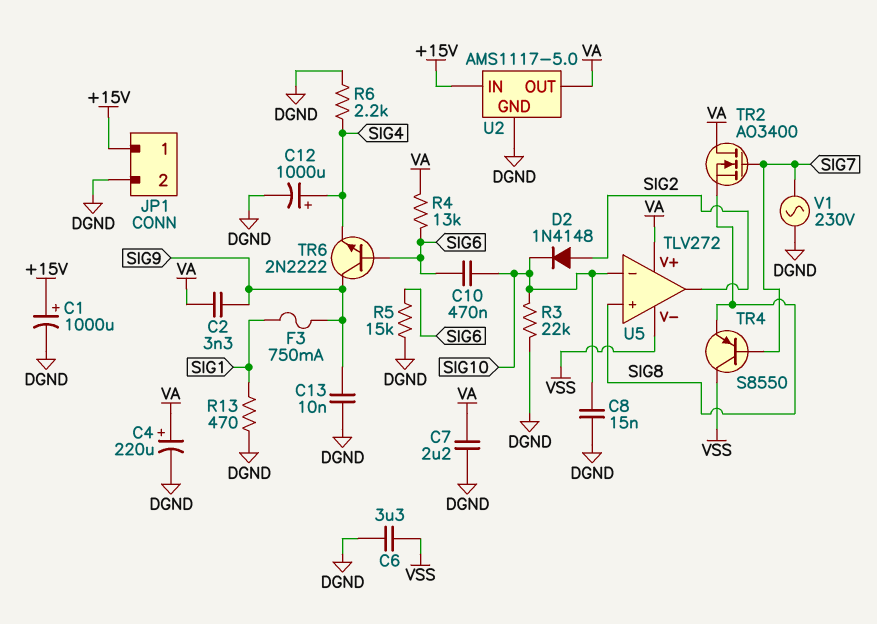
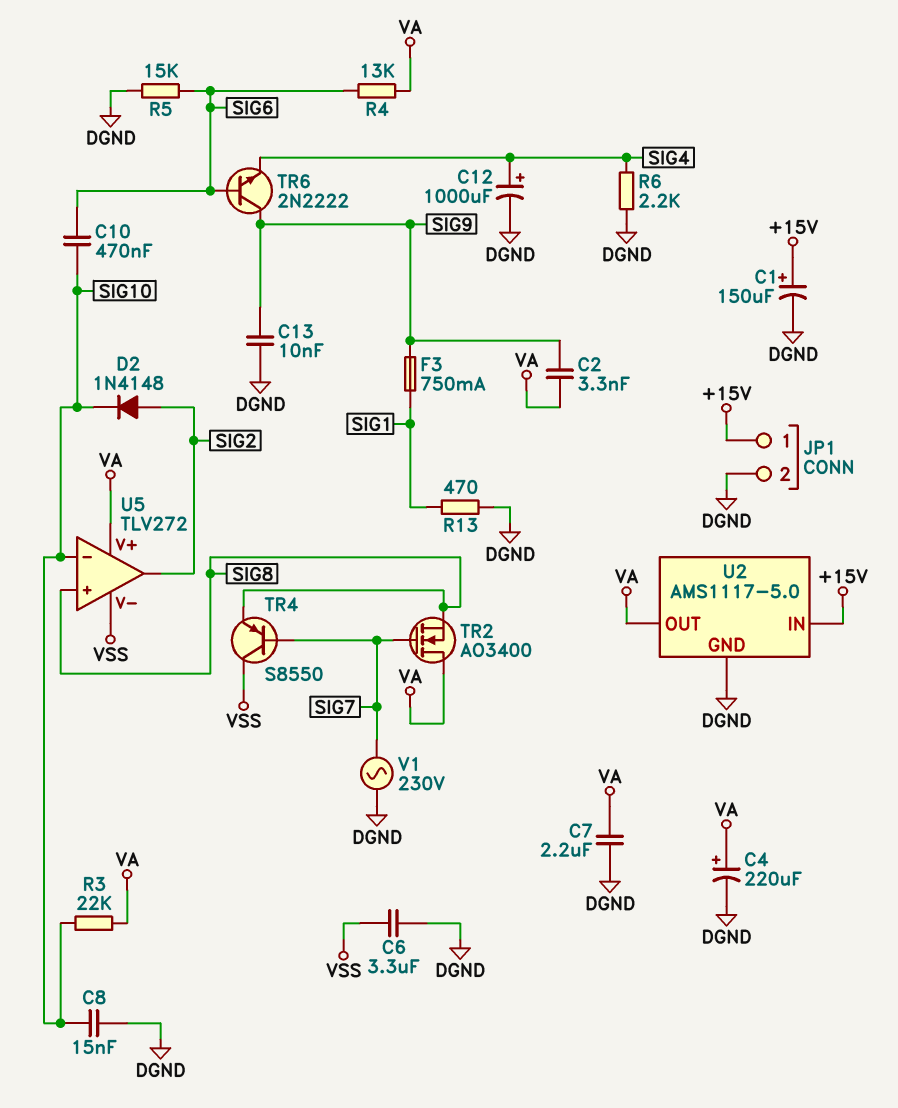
C1: 1000uF (plus +15V, minus DGND) -> 150uF (plus +15V, minus DGND)
R3: 22k (DGND, SIG10) -> 22k (SIG10, VA)

